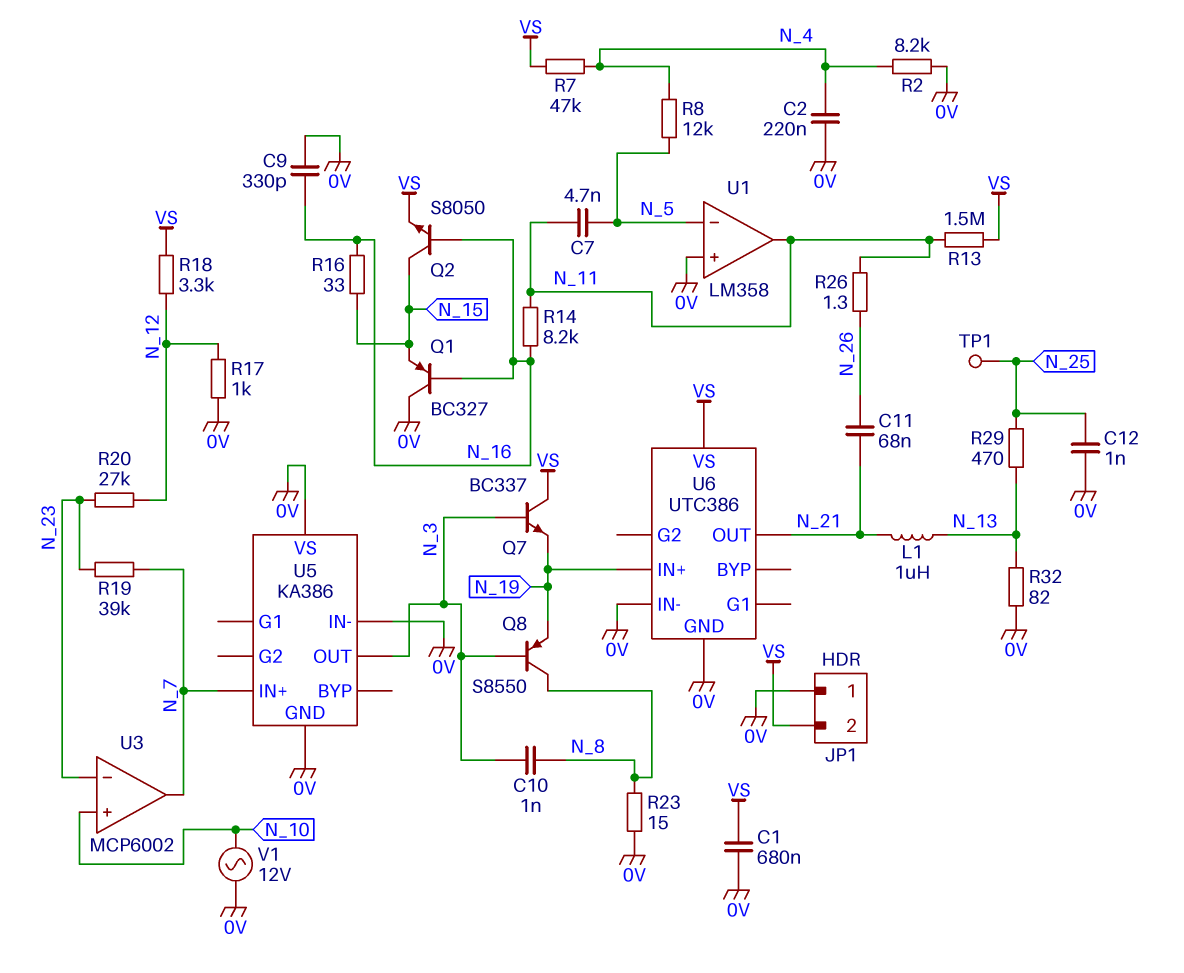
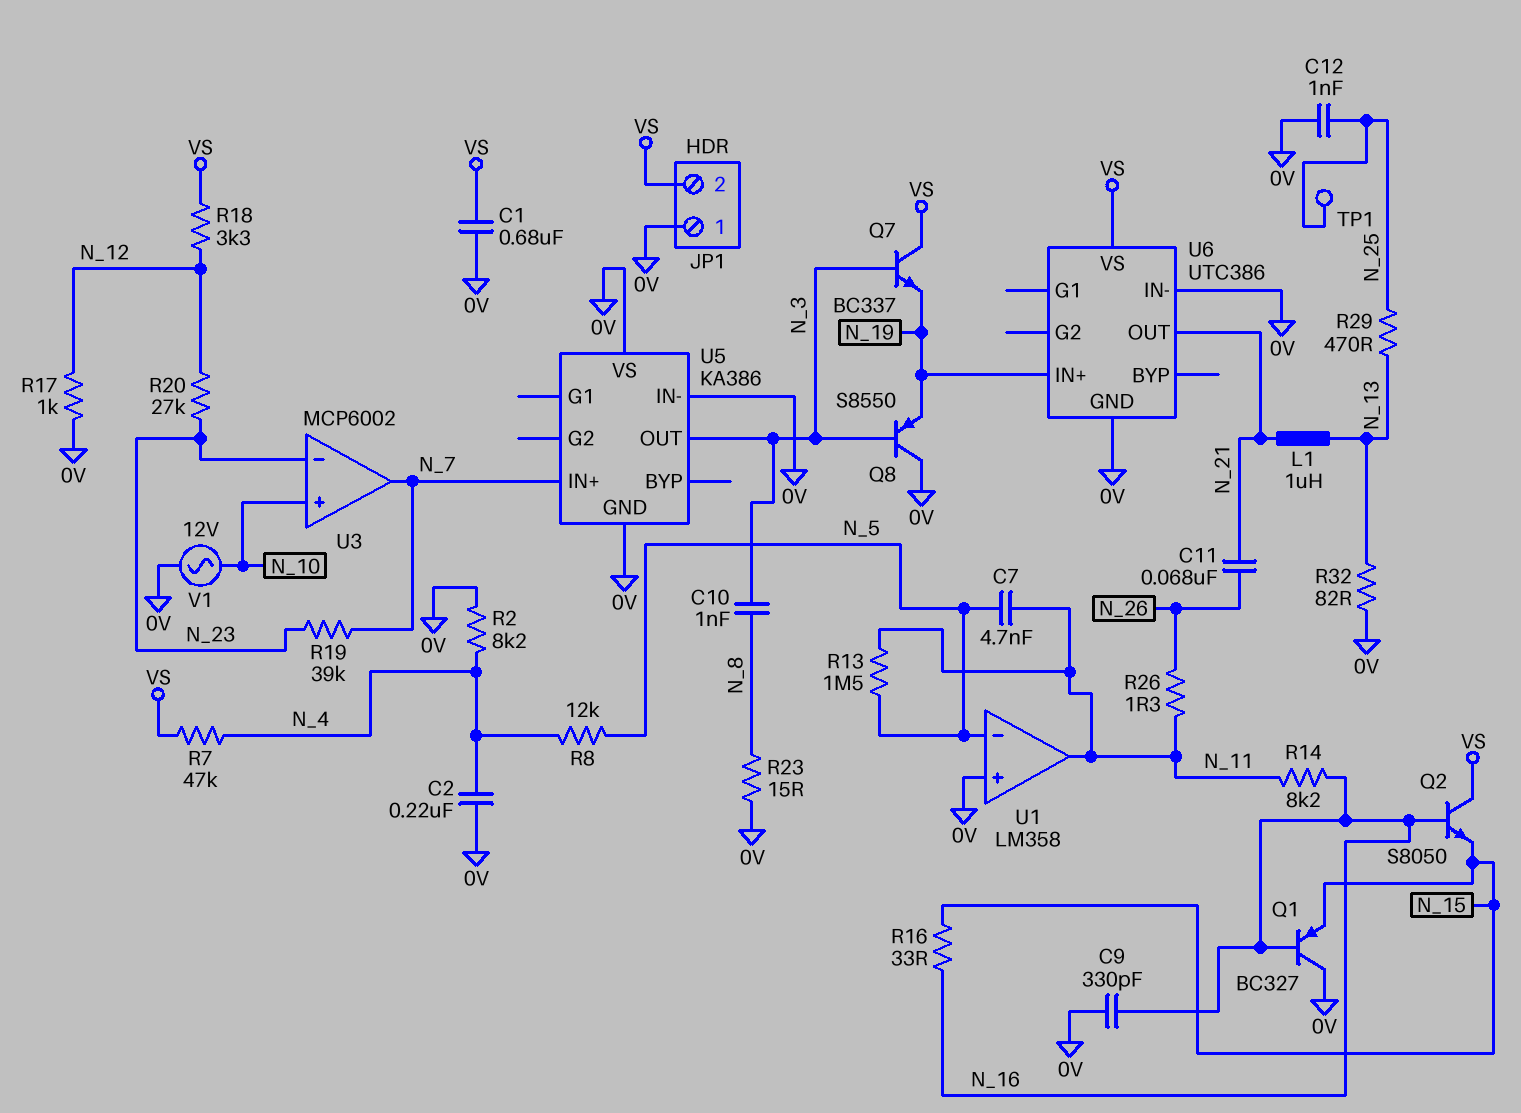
Q2: NPN S8050 (B N_16, C N_15, E VS) -> NPN S8050 (B N_16, C VS, E N_15)
Q8: PNP S8550 (B N_3, C N_8, E N_19) -> PNP S8550 (B N_3, C 0V, E N_19)
R13: 1.5M (N_11, VS) -> 1.5M (N_5, N_11)

